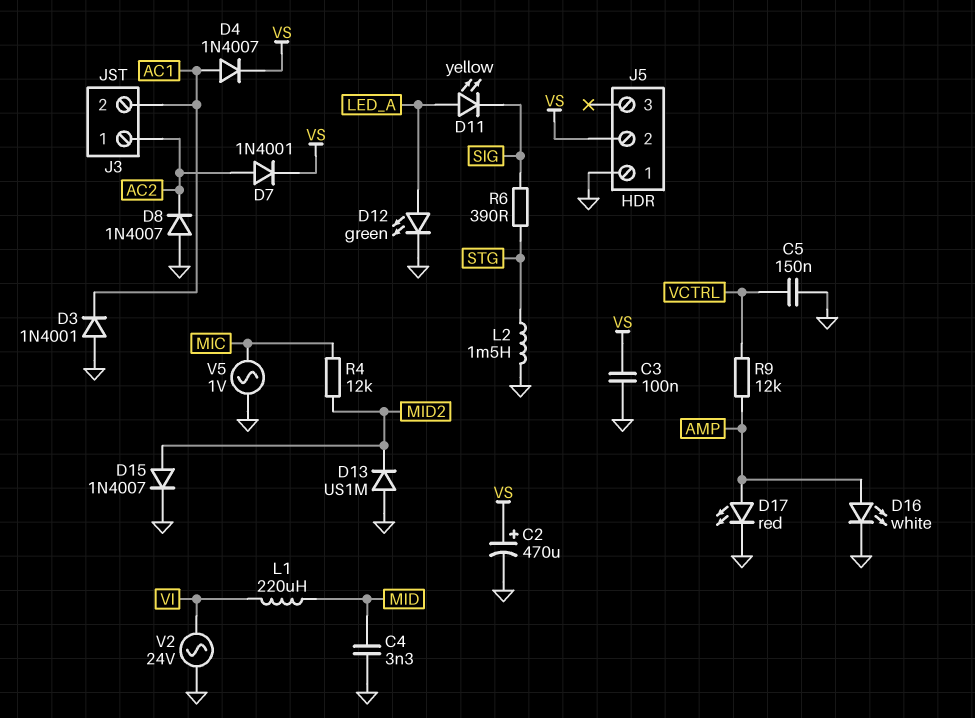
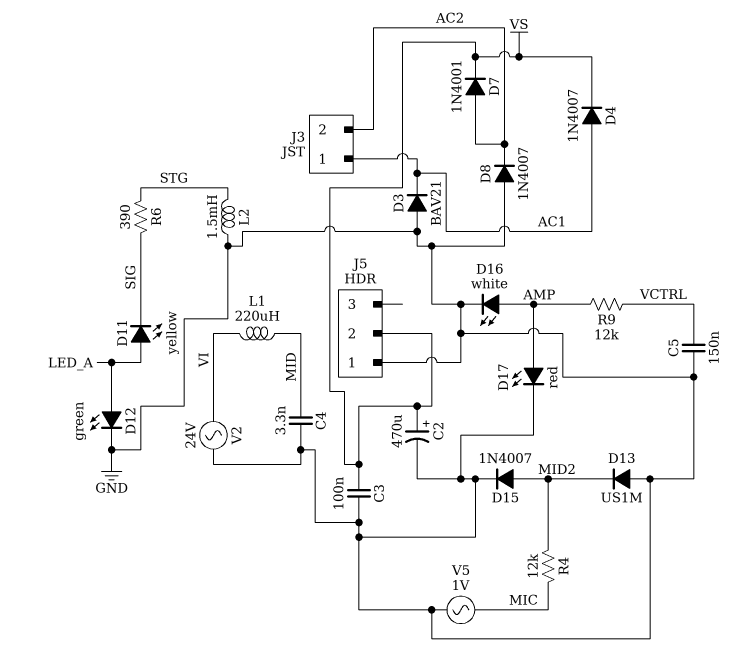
D3: diode 1N4001 (A GND, K AC1) -> diode BAV21 (A GND, K AC1)
J3 pin 1: AC2 -> AC1
J3 pin 2: AC1 -> AC2

